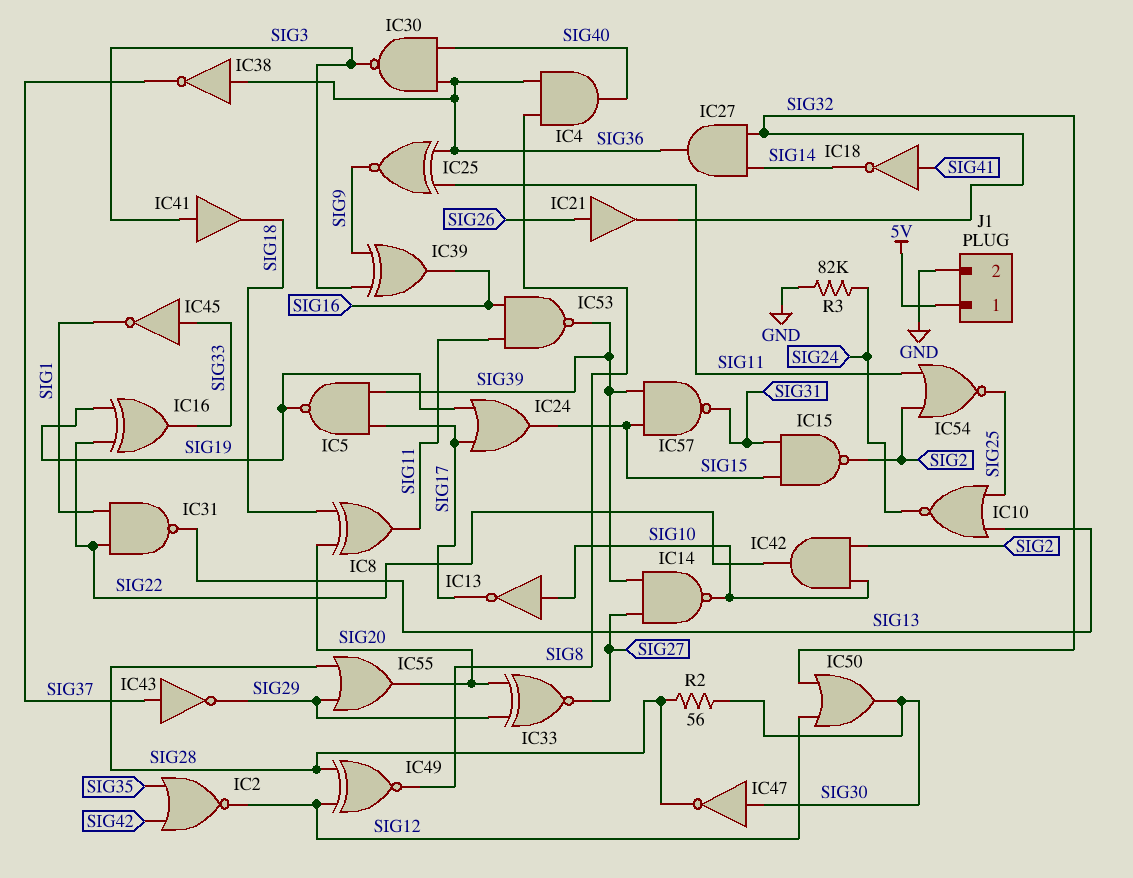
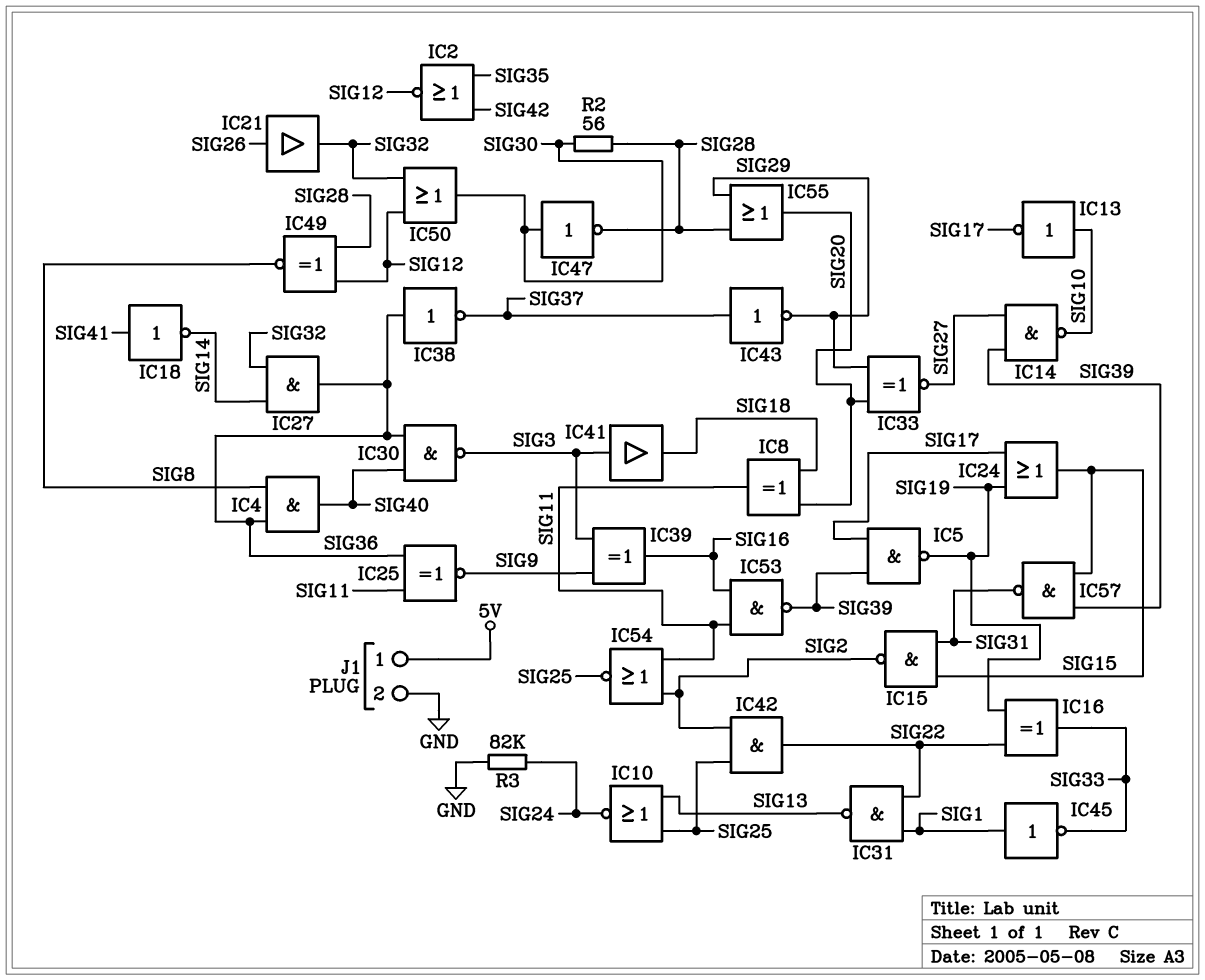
IC42: AND (in SIG2, in SIG10, out SIG22) -> AND (in SIG2, in SIG25, out SIG22)
IC45: NOT (in SIG33, out SIG1) -> NOT (in SIG1, out SIG33)

